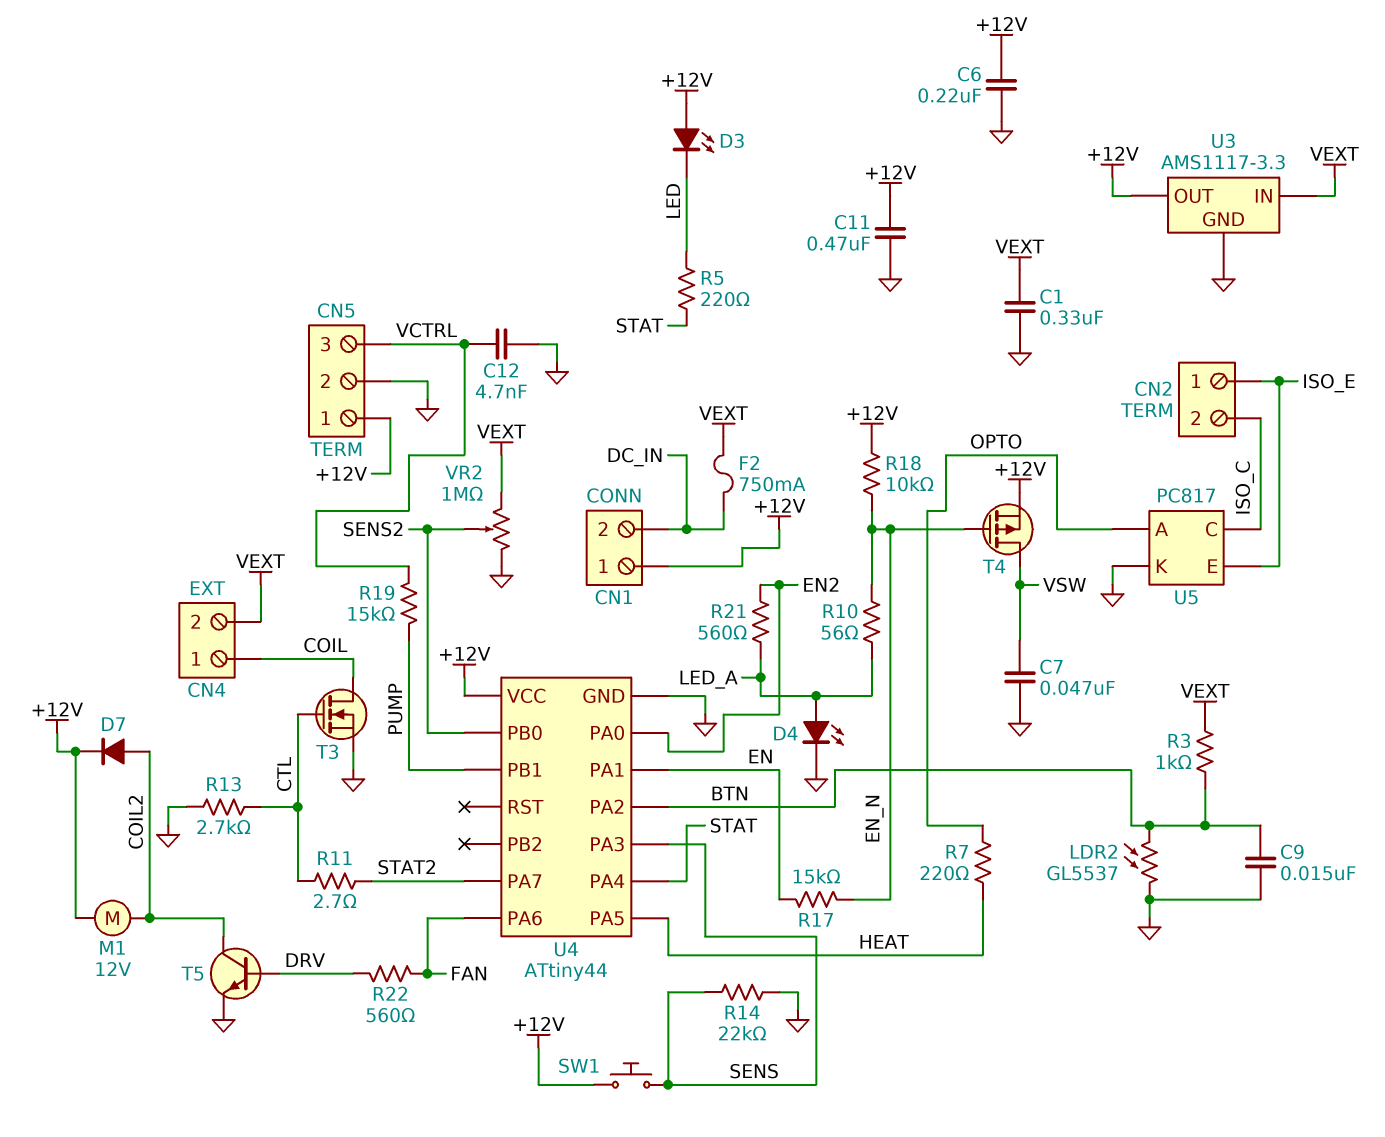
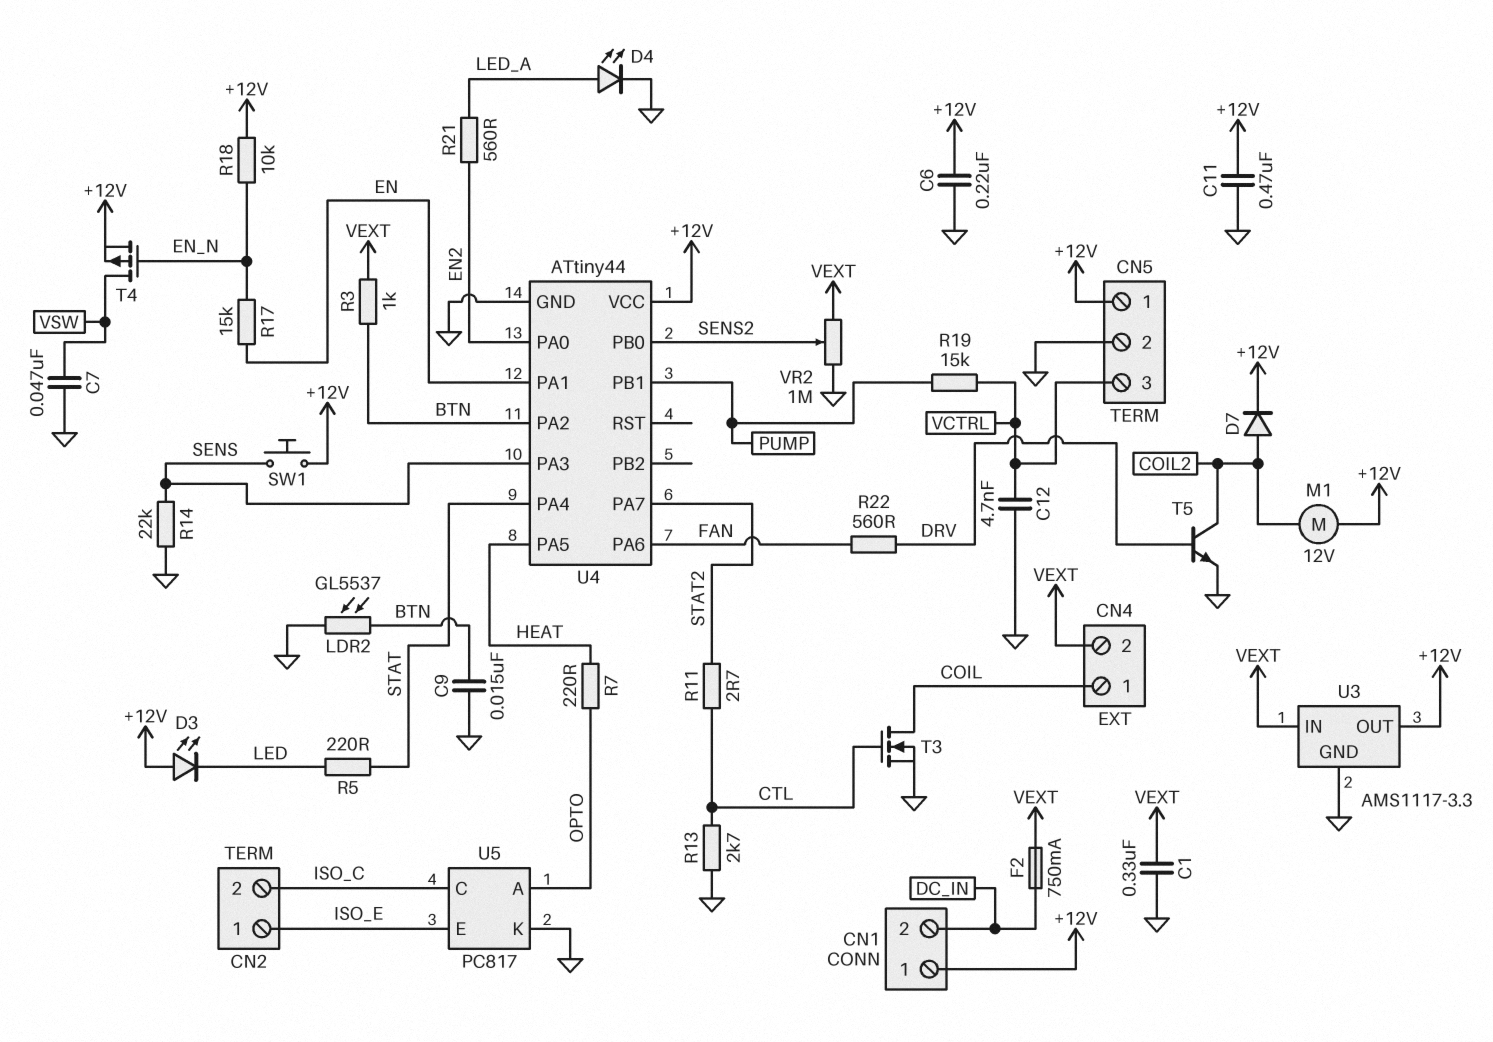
R10: 56 (EN_N, LED_A) -> none

